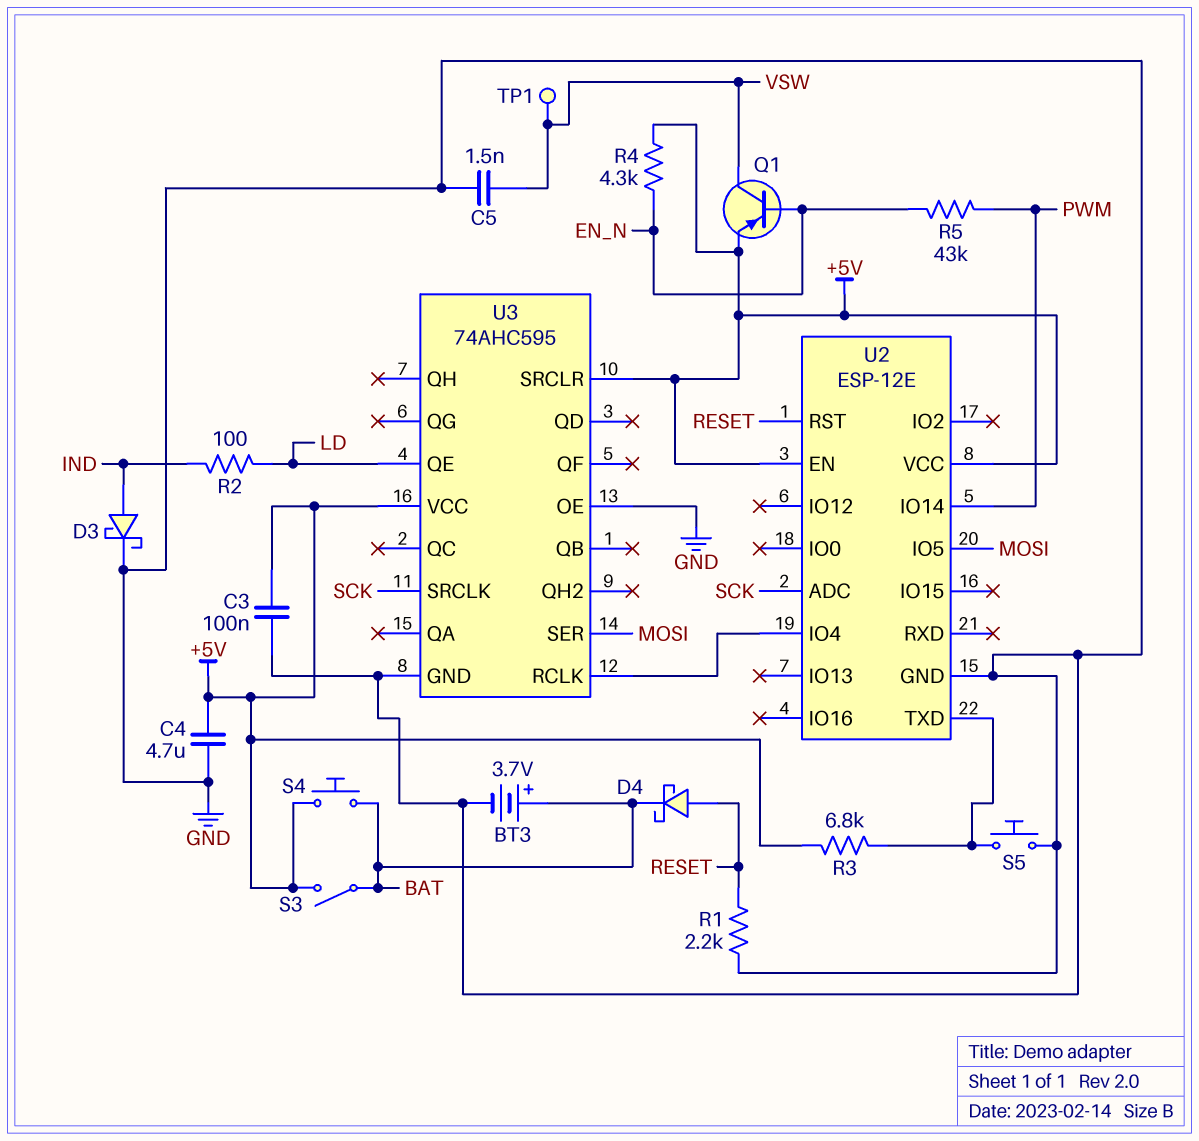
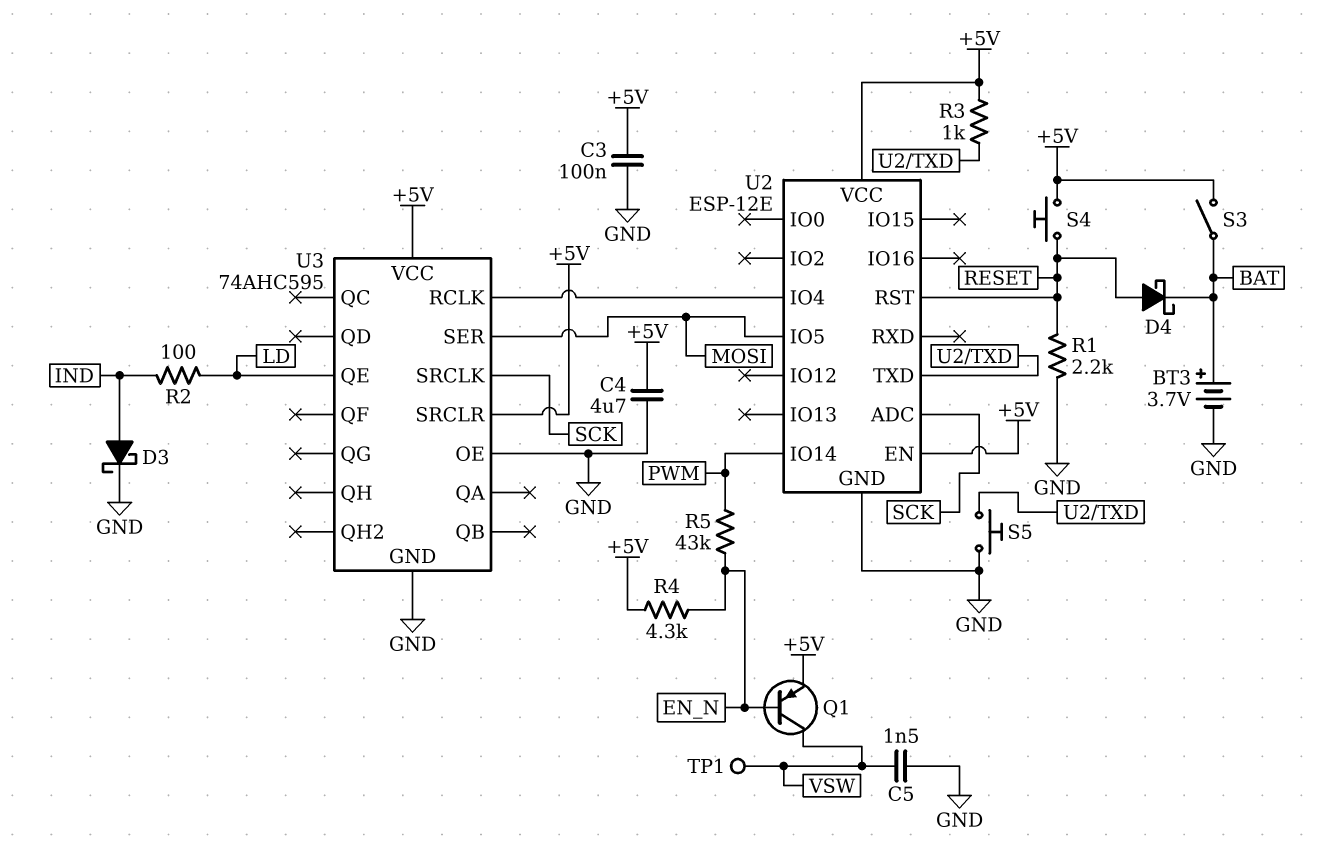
R3: 6.8k (+5V, U2/TXD) -> 1k (+5V, U2/TXD)
S4: button (+5V, BAT) -> button (+5V, RESET)

